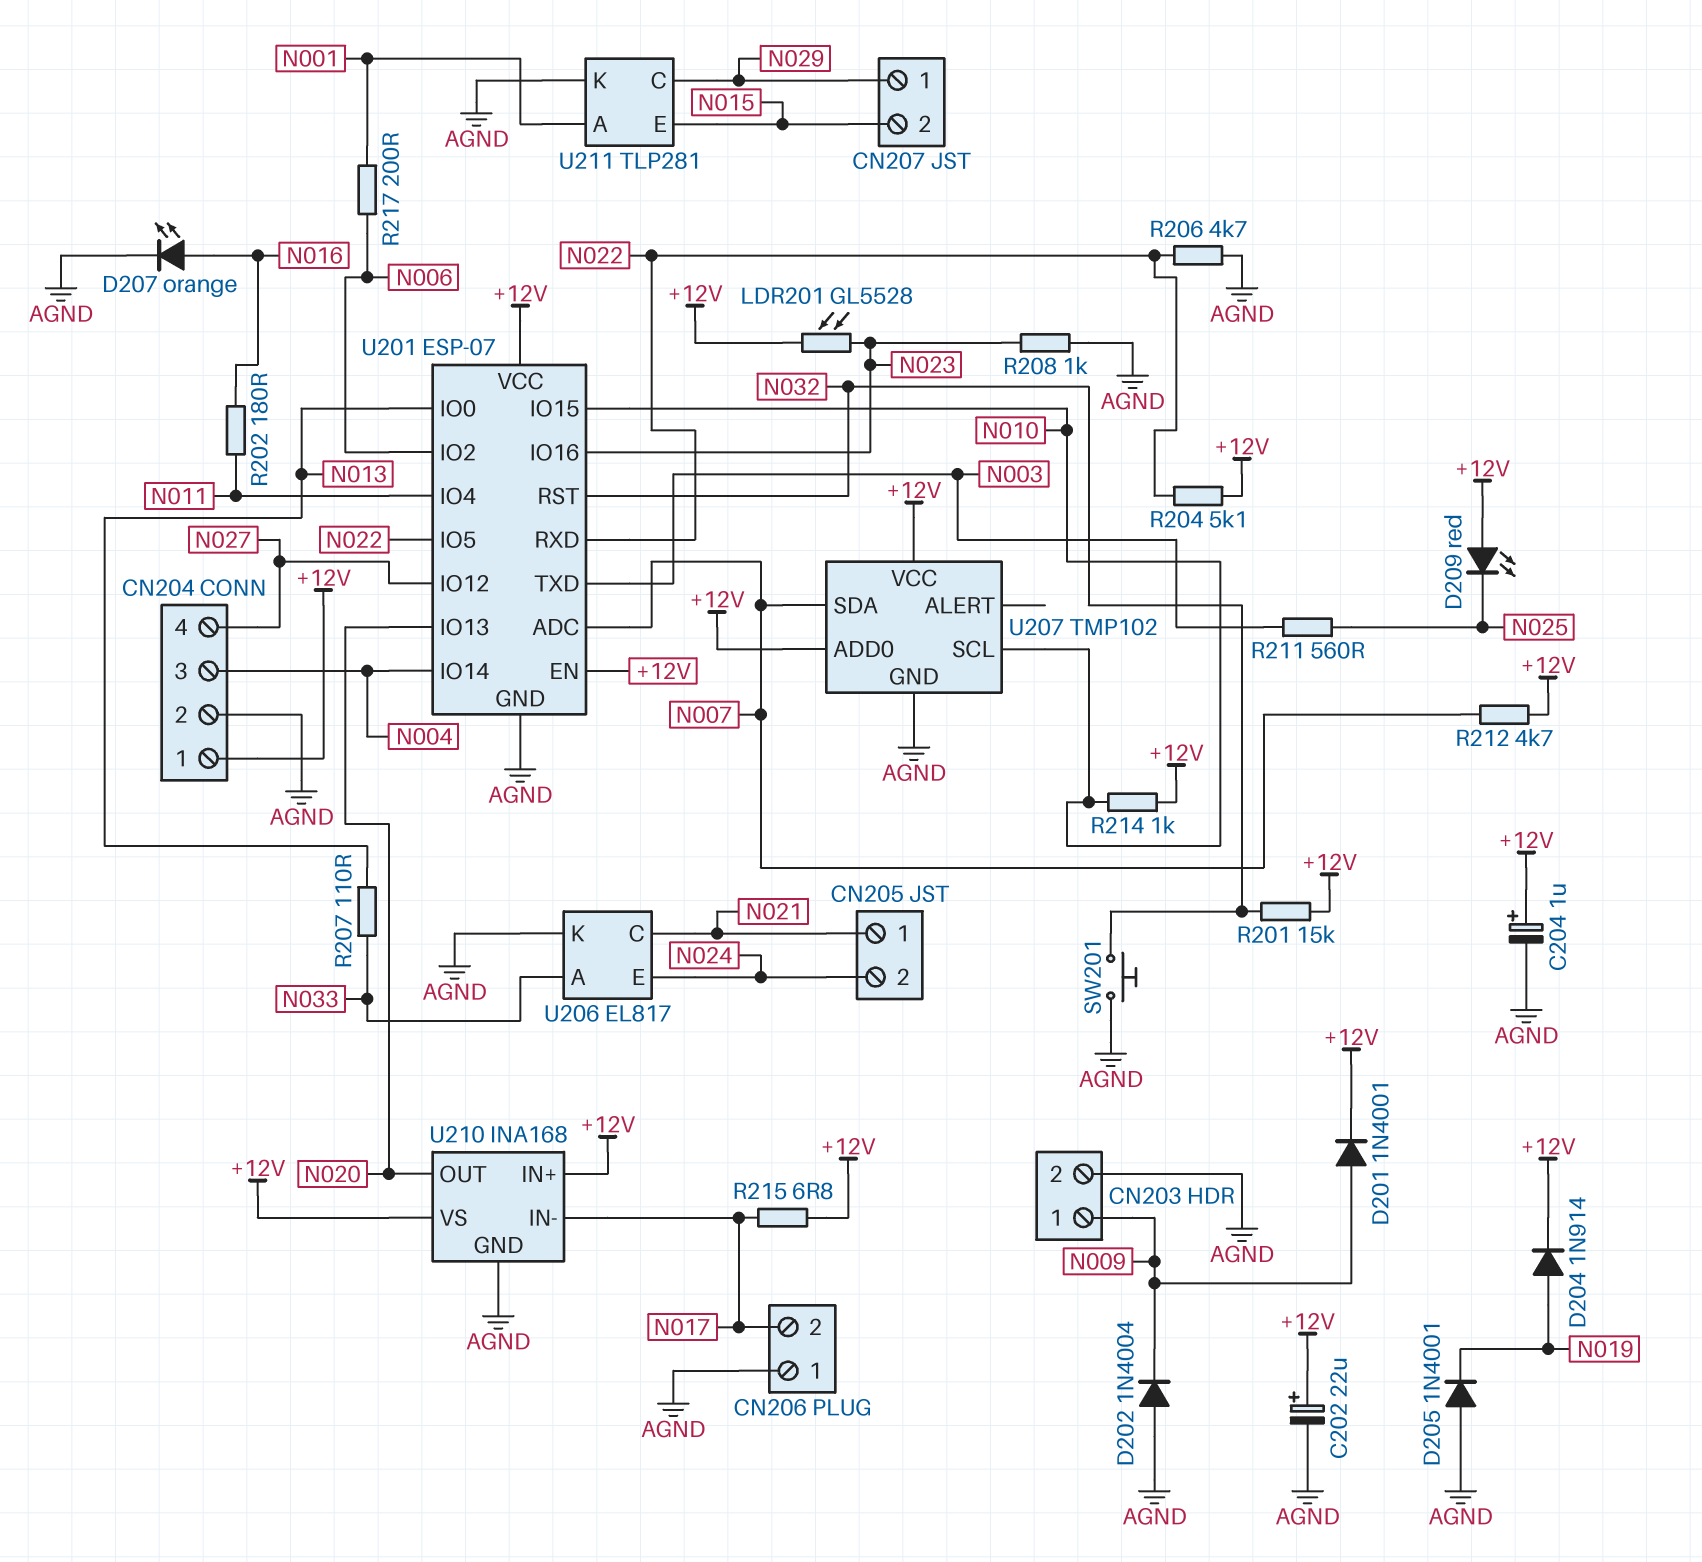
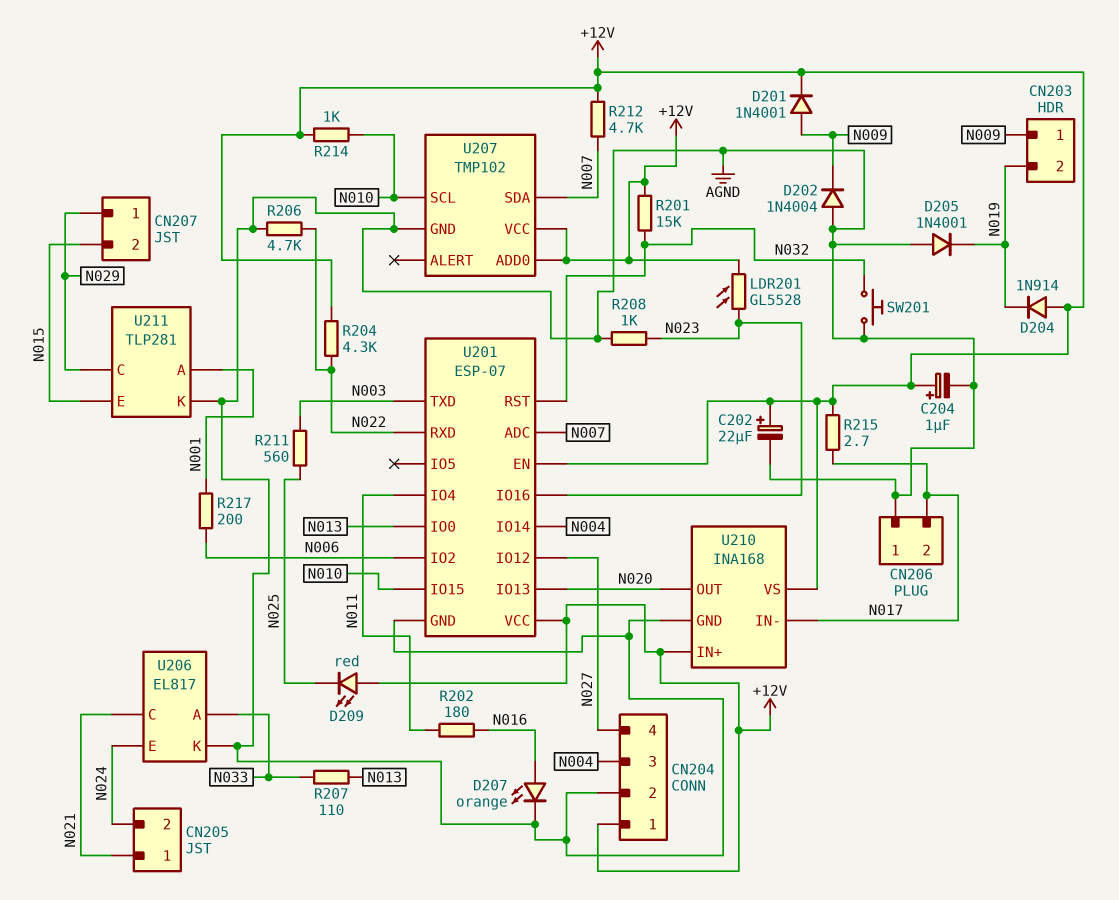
CN203 pin 2: AGND -> N019
D204: diode 1N914 (A N019, K +12V) -> diode 1N914 (A +12V, K N019)
R204: 5.1k (+12V, N022) -> 4.3k (+12V, N022)
R215: 6.8 (+12V, N017) -> 2.7 (+12V, N017)
U201 pin IO5: N022 -> none

